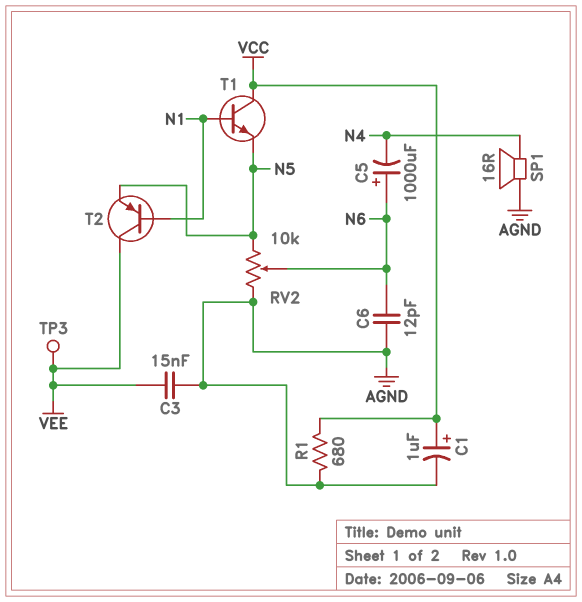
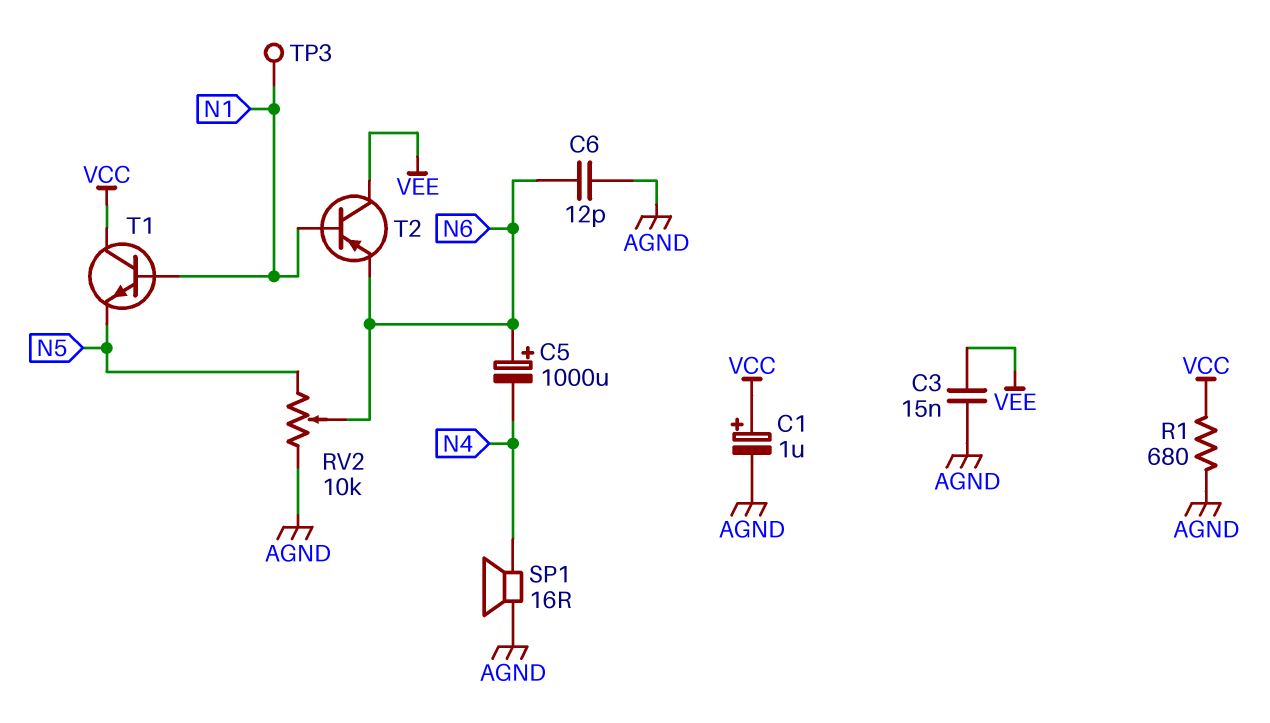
T2: PNP (B N1, C VEE, E N5) -> PNP (B N1, C VEE, E N6)
TP3: test point (VEE) -> test point (N1)

